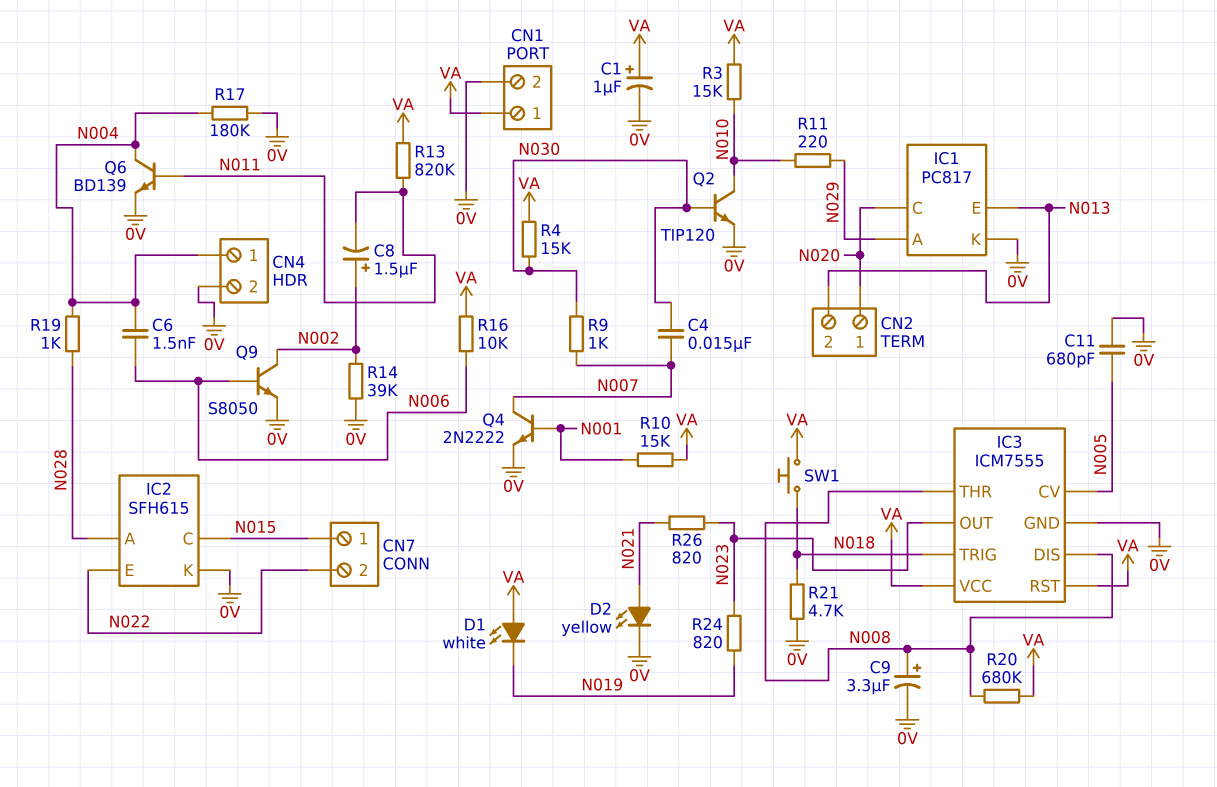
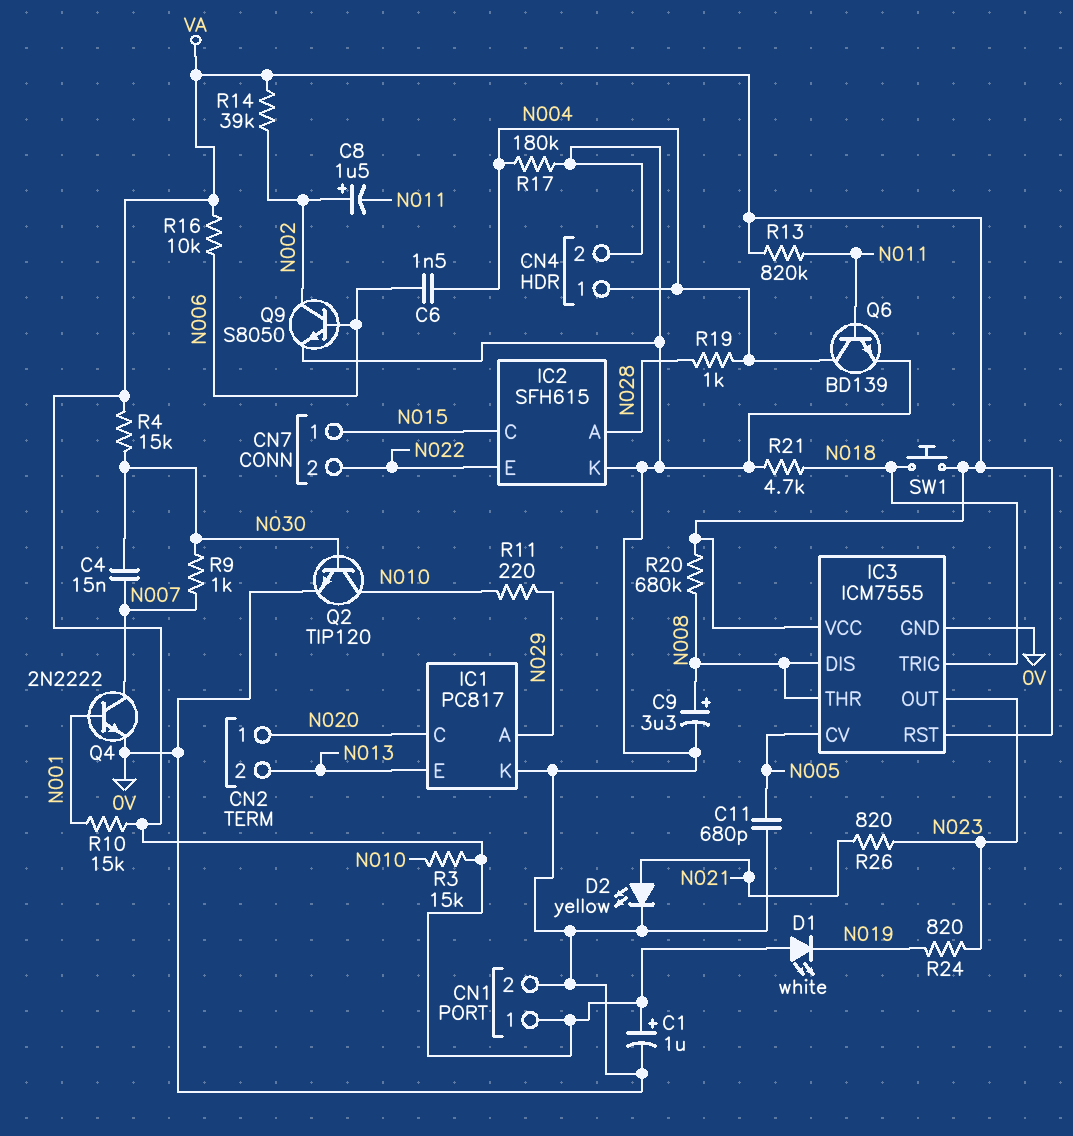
R14: 39k (0V, N002) -> 39k (N002, VA)

